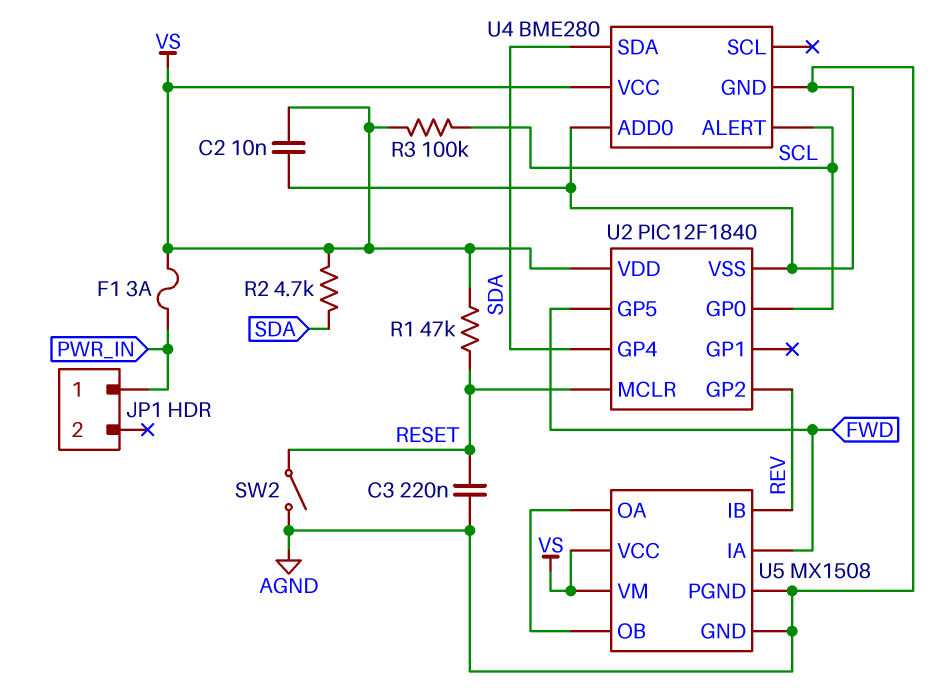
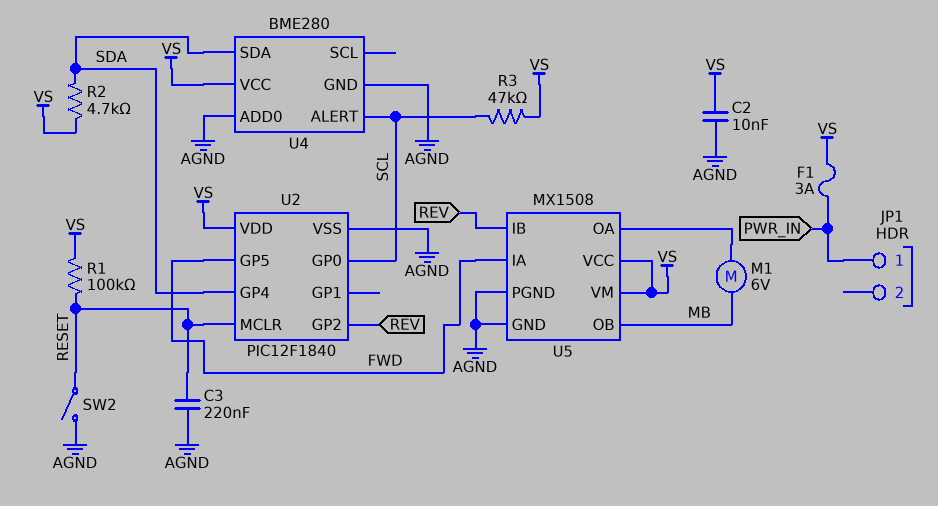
M1: none -> motor 6V (MB, U5/OA)
R1: 47k (RESET, VS) -> 100k (RESET, VS)
R3: 100k (SCL, VS) -> 47k (SCL, VS)
U5 pin OB: U5/OA -> MB

